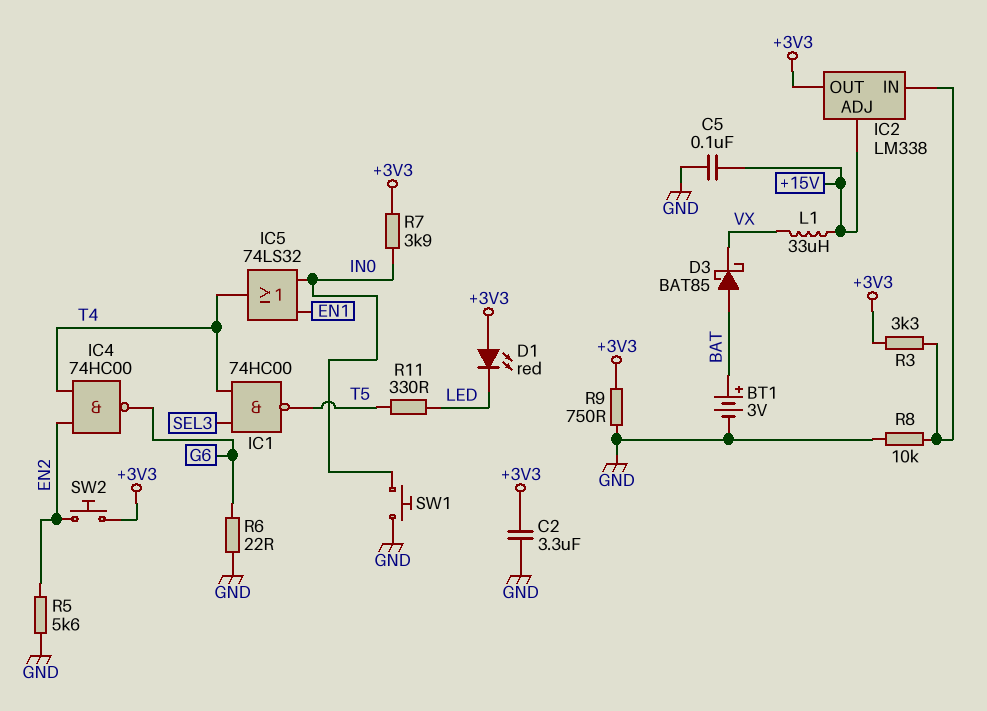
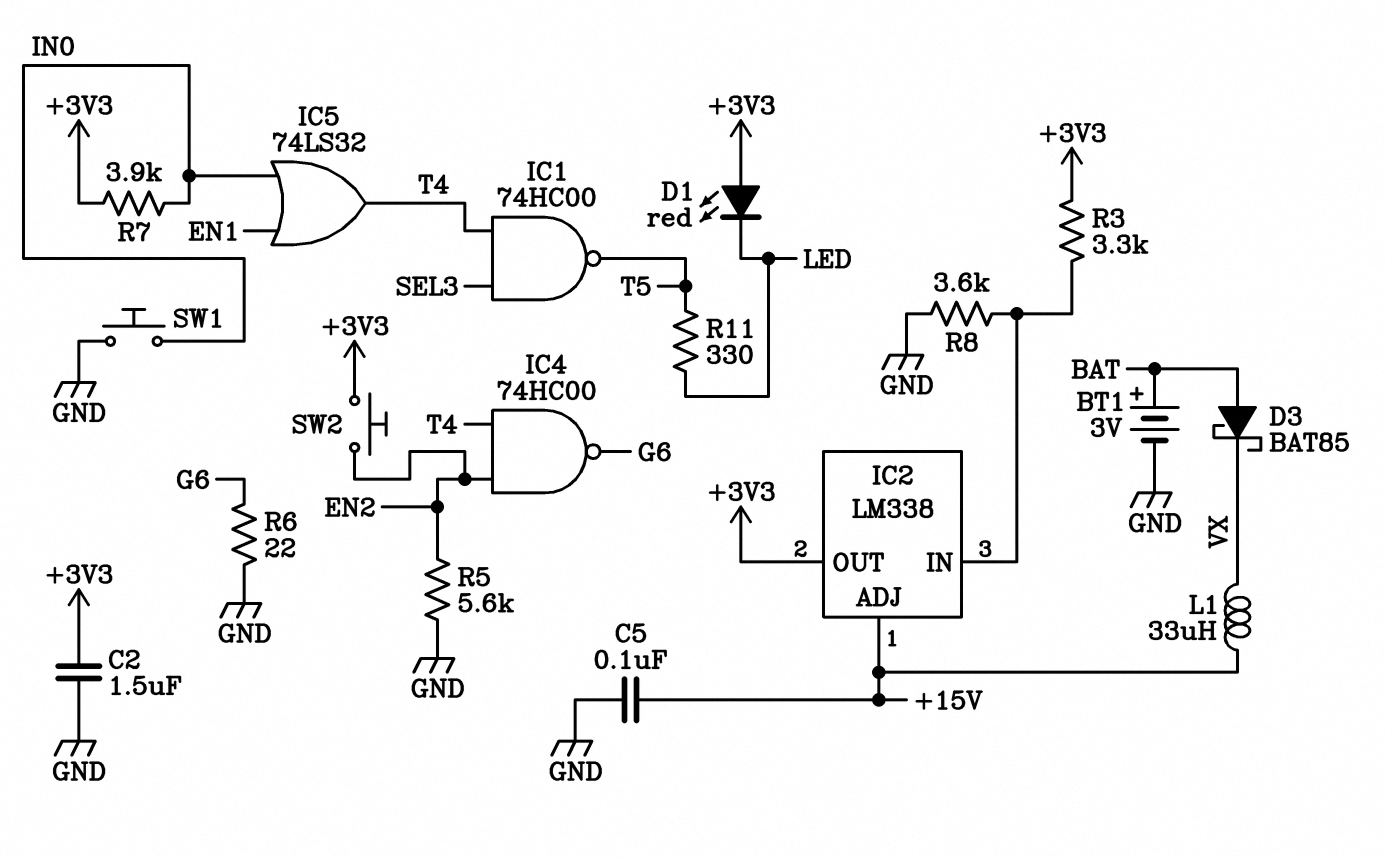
C2: 3.3uF (+3V3, GND) -> 1.5uF (+3V3, GND)
R8: 10k (GND, IC2/IN) -> 3.6k (GND, IC2/IN)
R9: 750 (+3V3, GND) -> none

